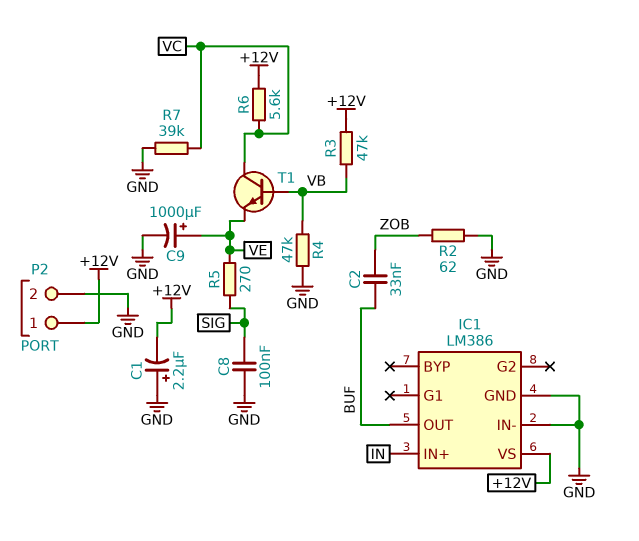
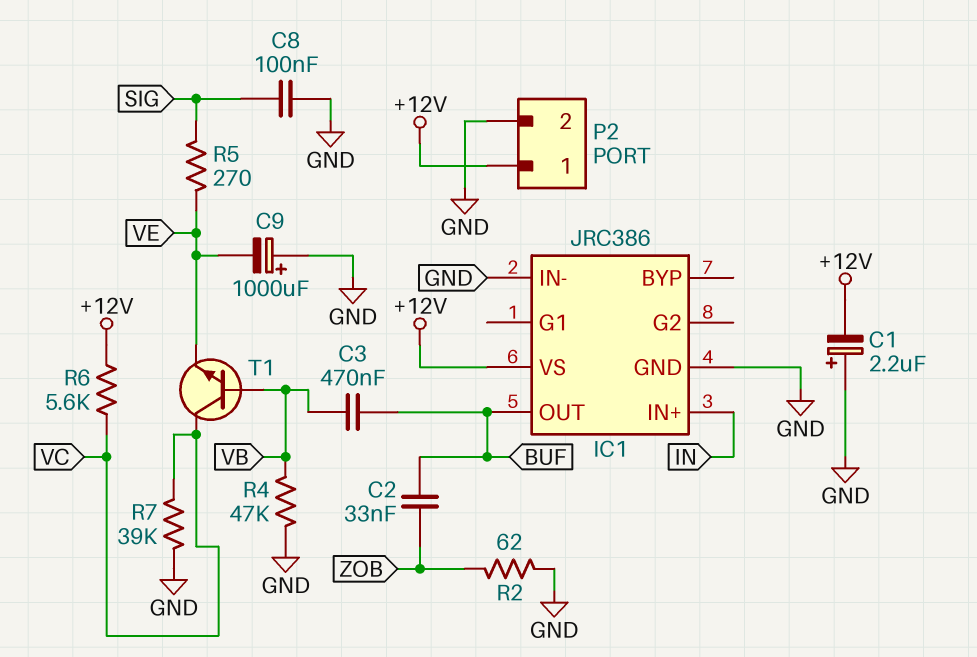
C3: none -> 470nF (BUF, VB)
C9: 1000uF (plus VE, minus GND) -> 1000uF (plus GND, minus VE)
IC1: LM386 -> JRC386
R3: 47k (+12V, VB) -> none

